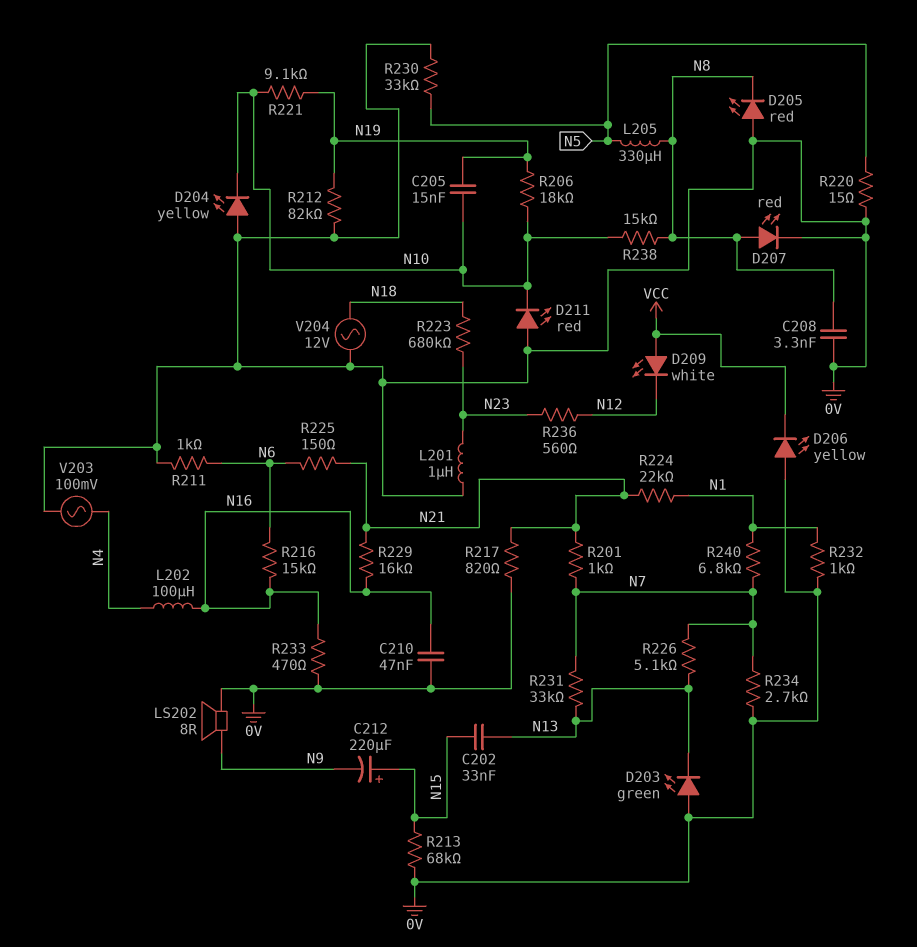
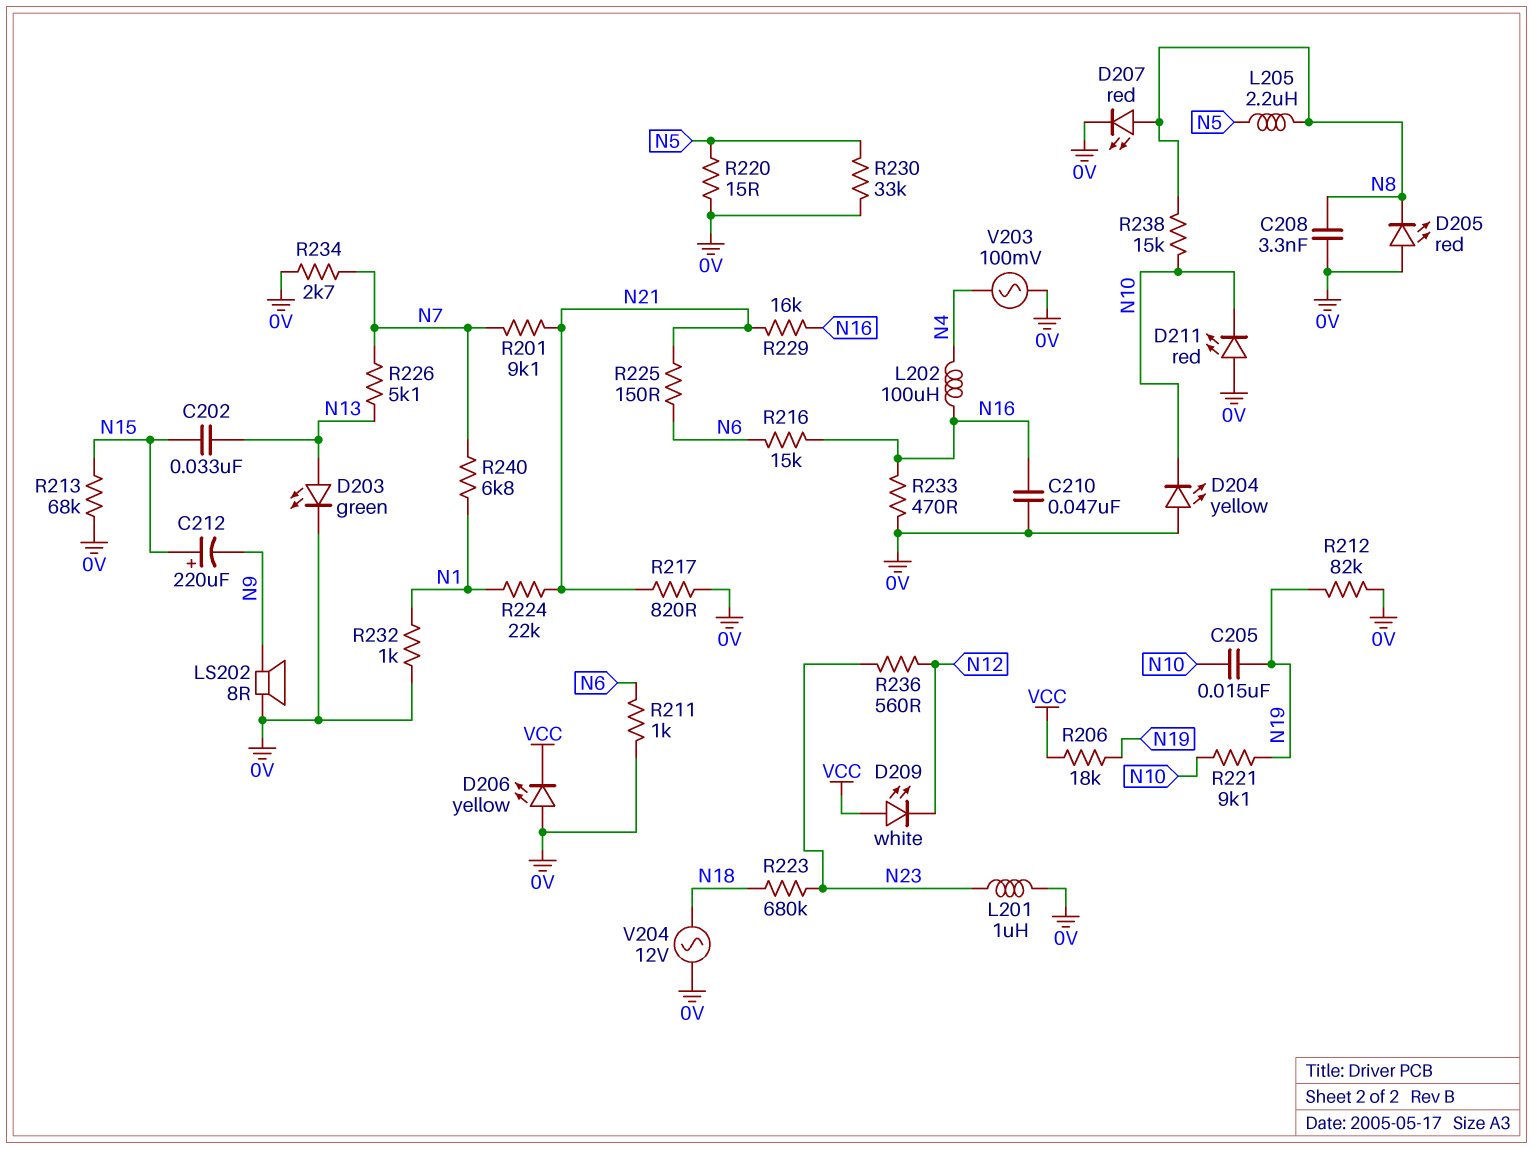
D203: LED green (A 0V, K N13) -> LED green (A N13, K 0V)
L205: 330uH (N5, N8) -> 2.2uH (N5, N8)
R201: 1k (N7, N21) -> 9.1k (N7, N21)
R206: 18k (N10, N19) -> 18k (N19, VCC)
R231: 33k (N7, N13) -> none

